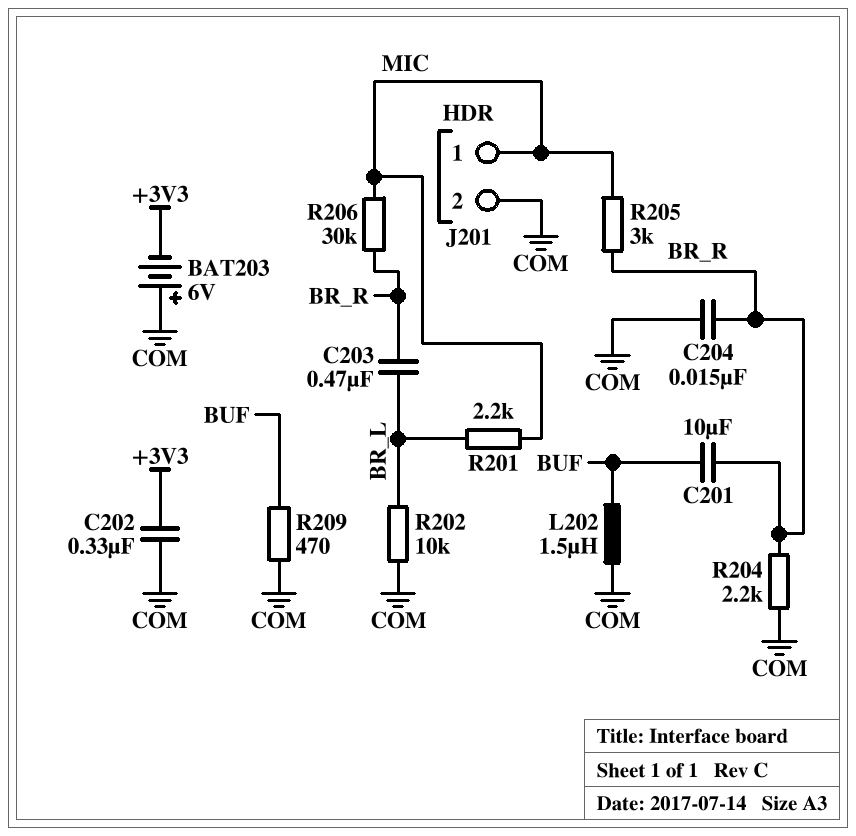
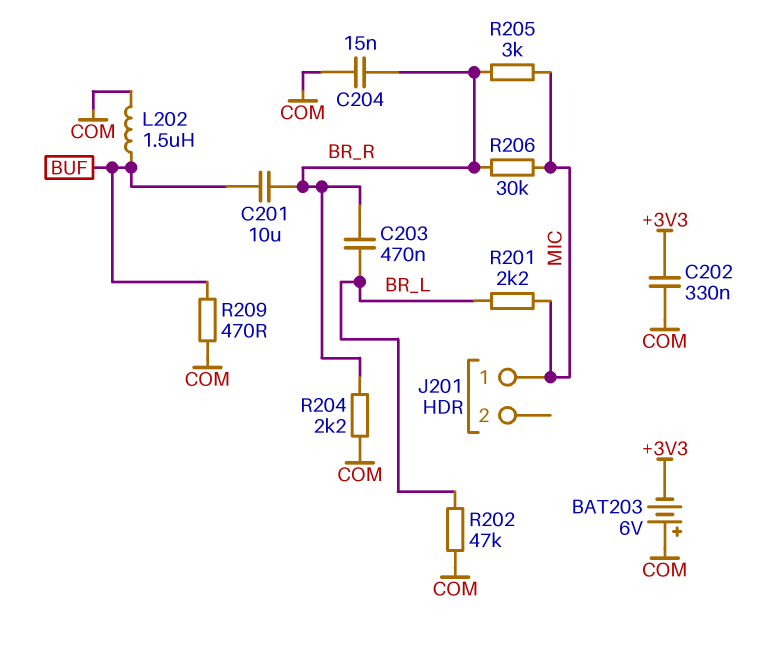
J201 pin 2: COM -> none
R202: 10k (BR_L, COM) -> 47k (BR_L, COM)

